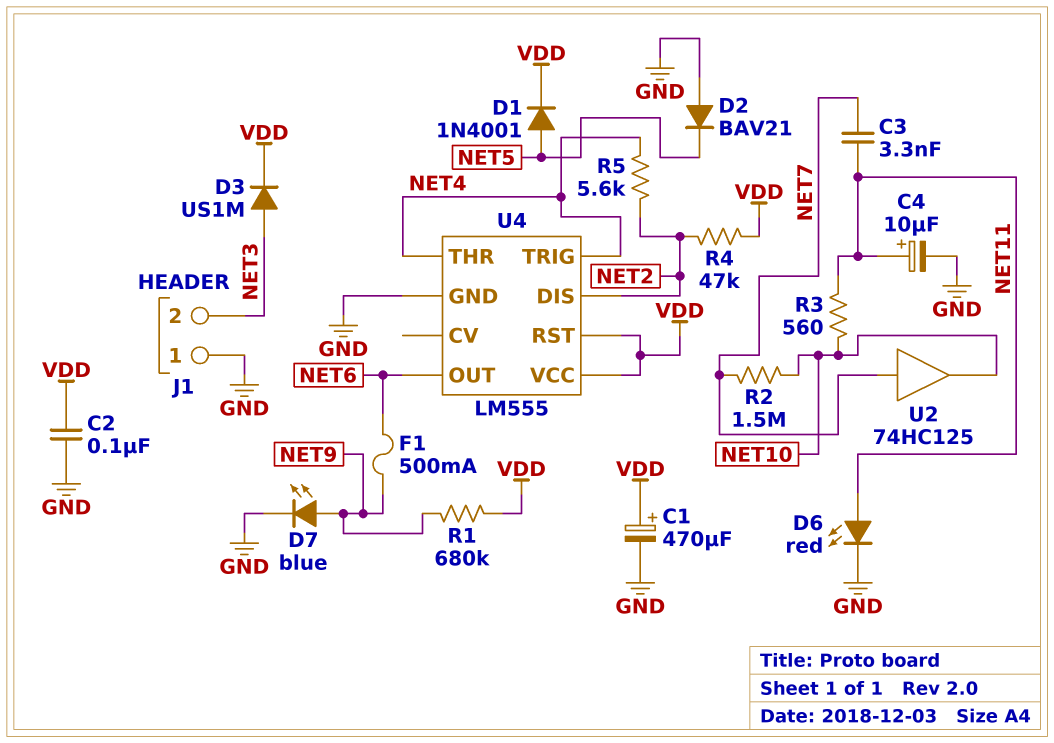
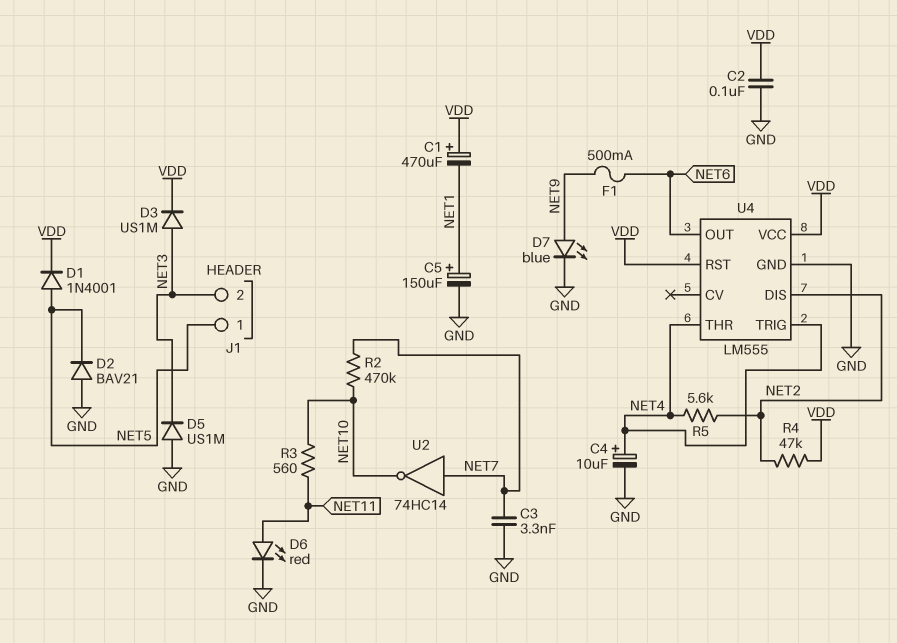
C1: 470uF (plus VDD, minus GND) -> 470uF (plus VDD, minus NET1)
C3: 3.3nF (NET7, NET11) -> 3.3nF (GND, NET7)
C4: 10uF (plus NET11, minus GND) -> 10uF (plus NET4, minus GND)
C5: none -> 150uF (plus NET1, minus GND)
D5: none -> diode US1M (A GND, K NET3)
J1 pin 1: GND -> NET5
R1: 680k (NET9, VDD) -> none
R2: 1.5M (NET7, NET10) -> 470k (NET7, NET10)
U2: buffer 74HC125 (in NET7, out NET10) -> NOT 74HC14 (in NET7, out NET10)

